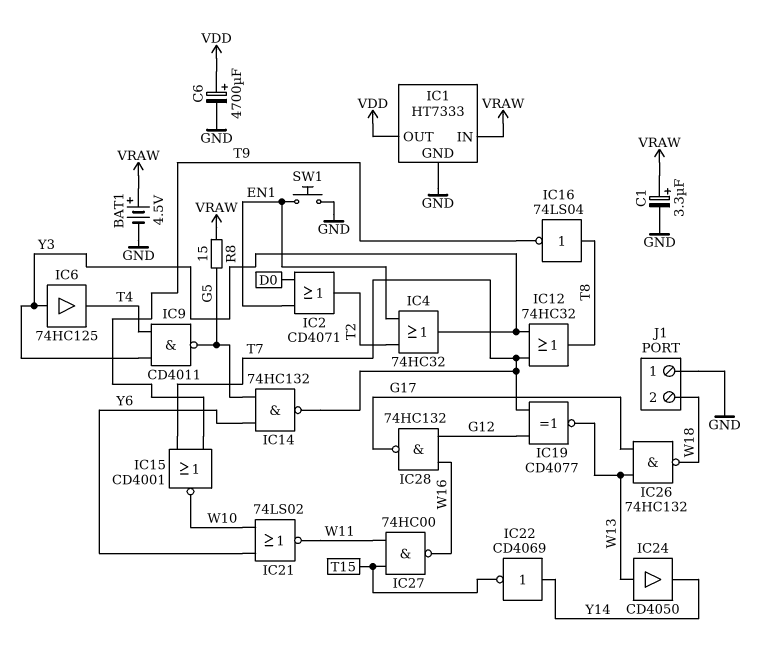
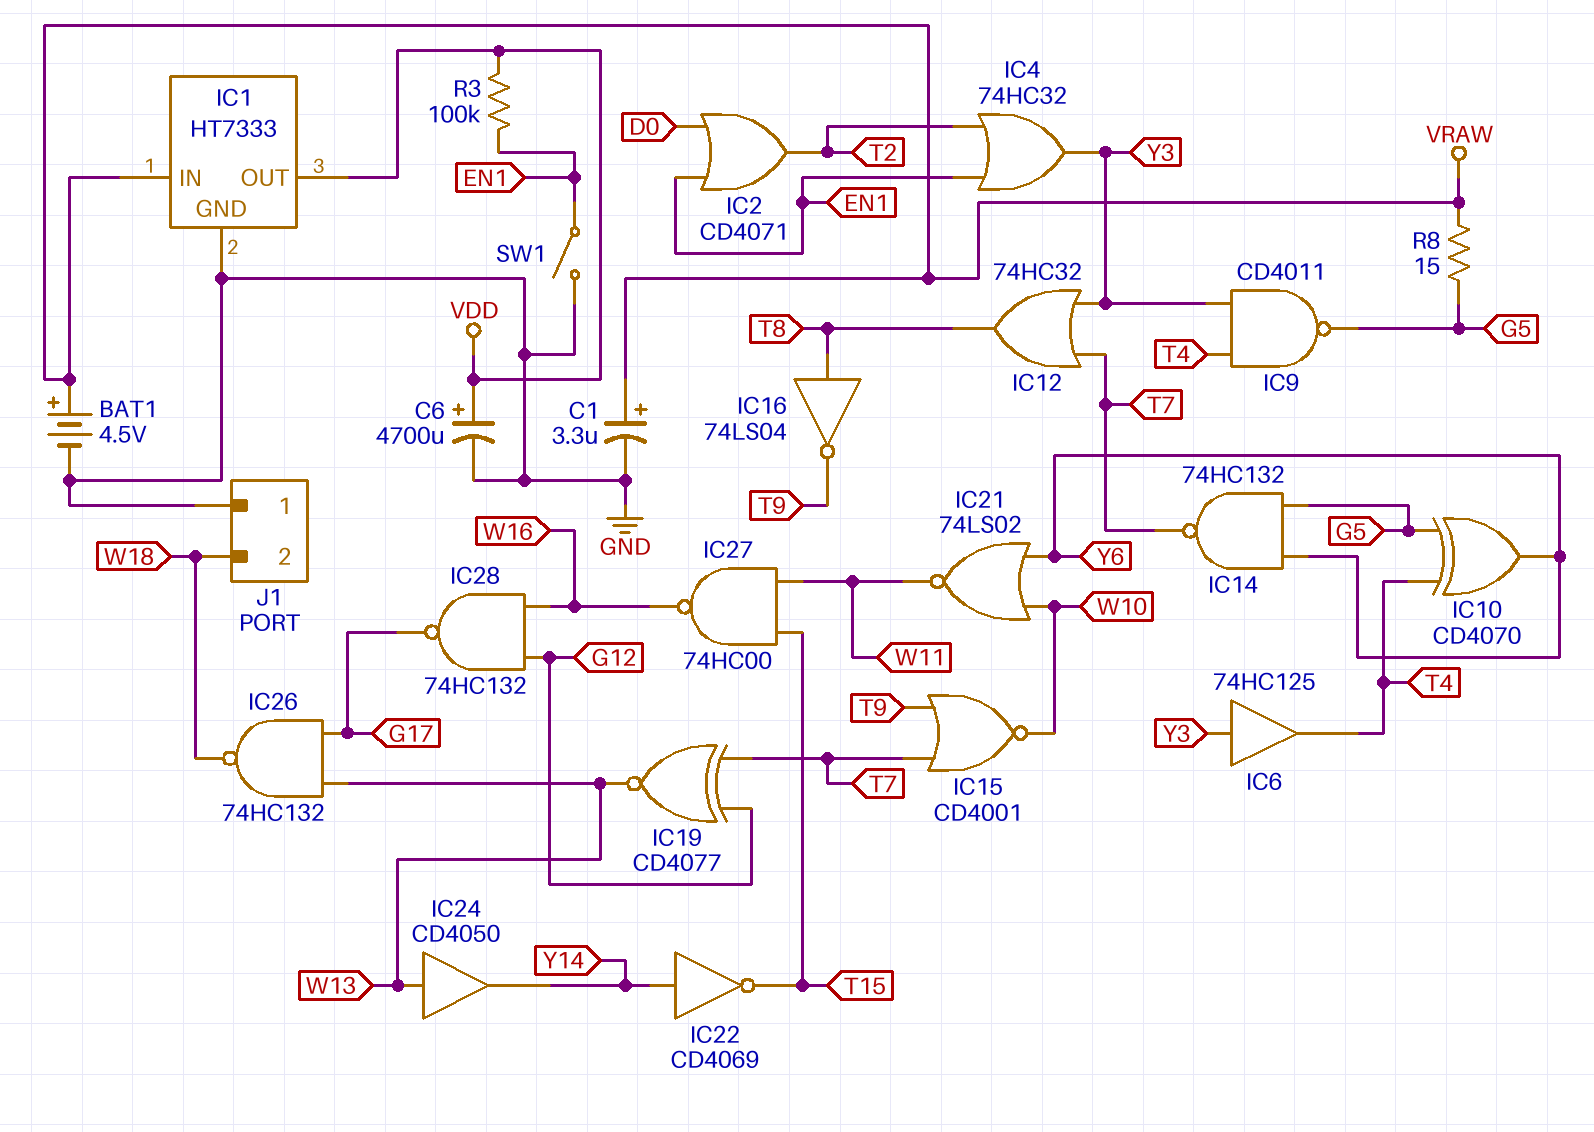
IC10: none -> XOR CD4070 (in G5, in T4, out Y6)
R3: none -> 100k (EN1, VDD)
SW1: button (EN1, GND) -> switch (EN1, GND)

